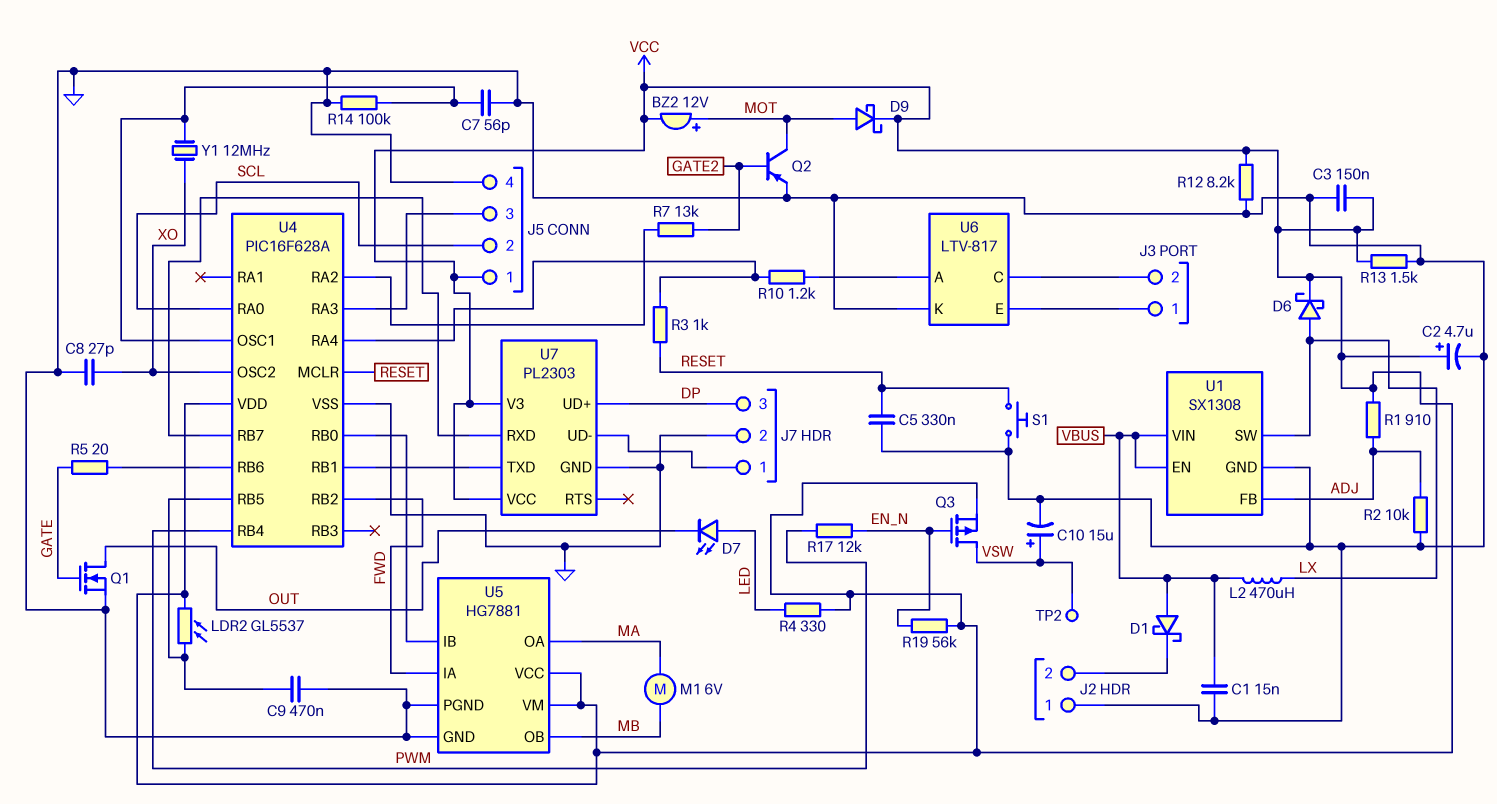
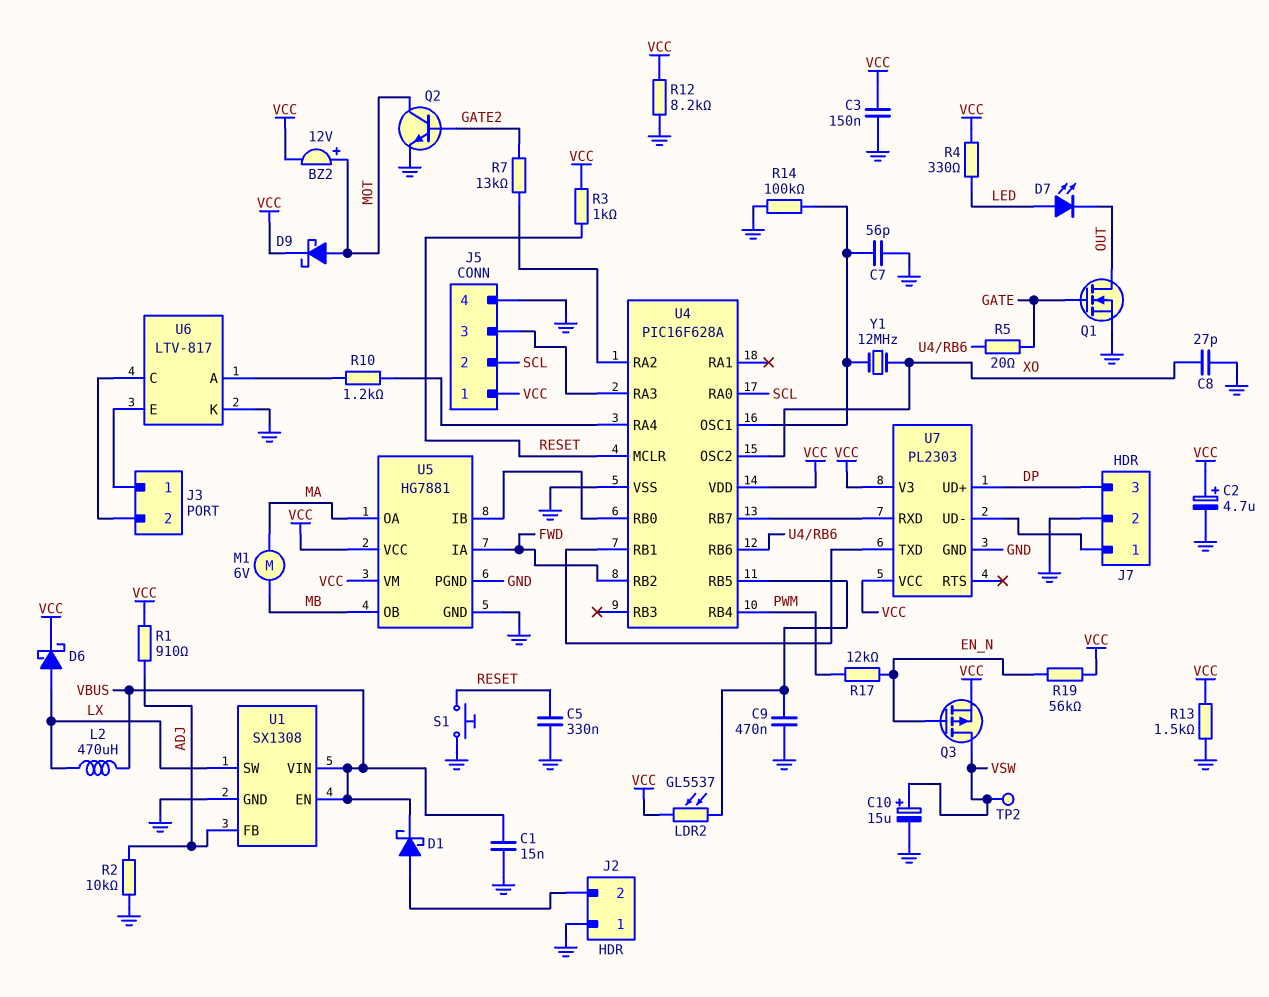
D1: schottky (A VBUS, K J2/2) -> schottky (A J2/2, K VBUS)
Q2: PNP (B GATE2, C MOT, E GND) -> NPN (B GATE2, C MOT, E GND)
R3: 1k (RESET, U4/RA4) -> 1k (RESET, VCC)

